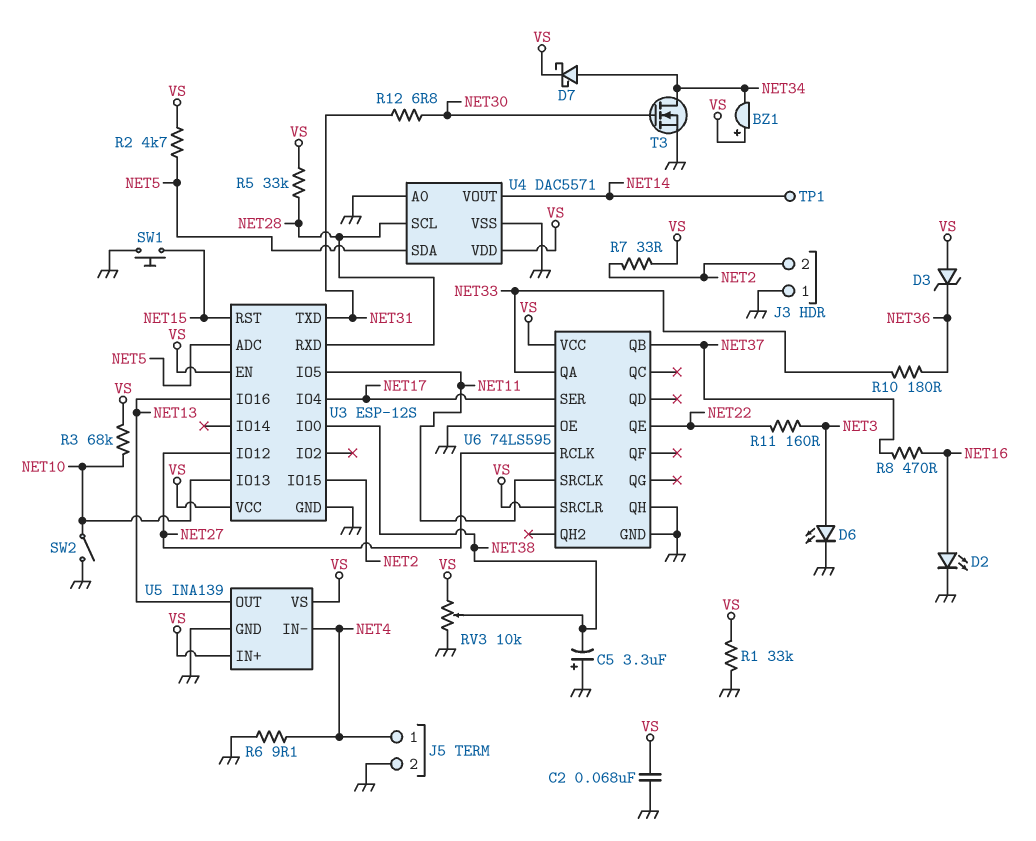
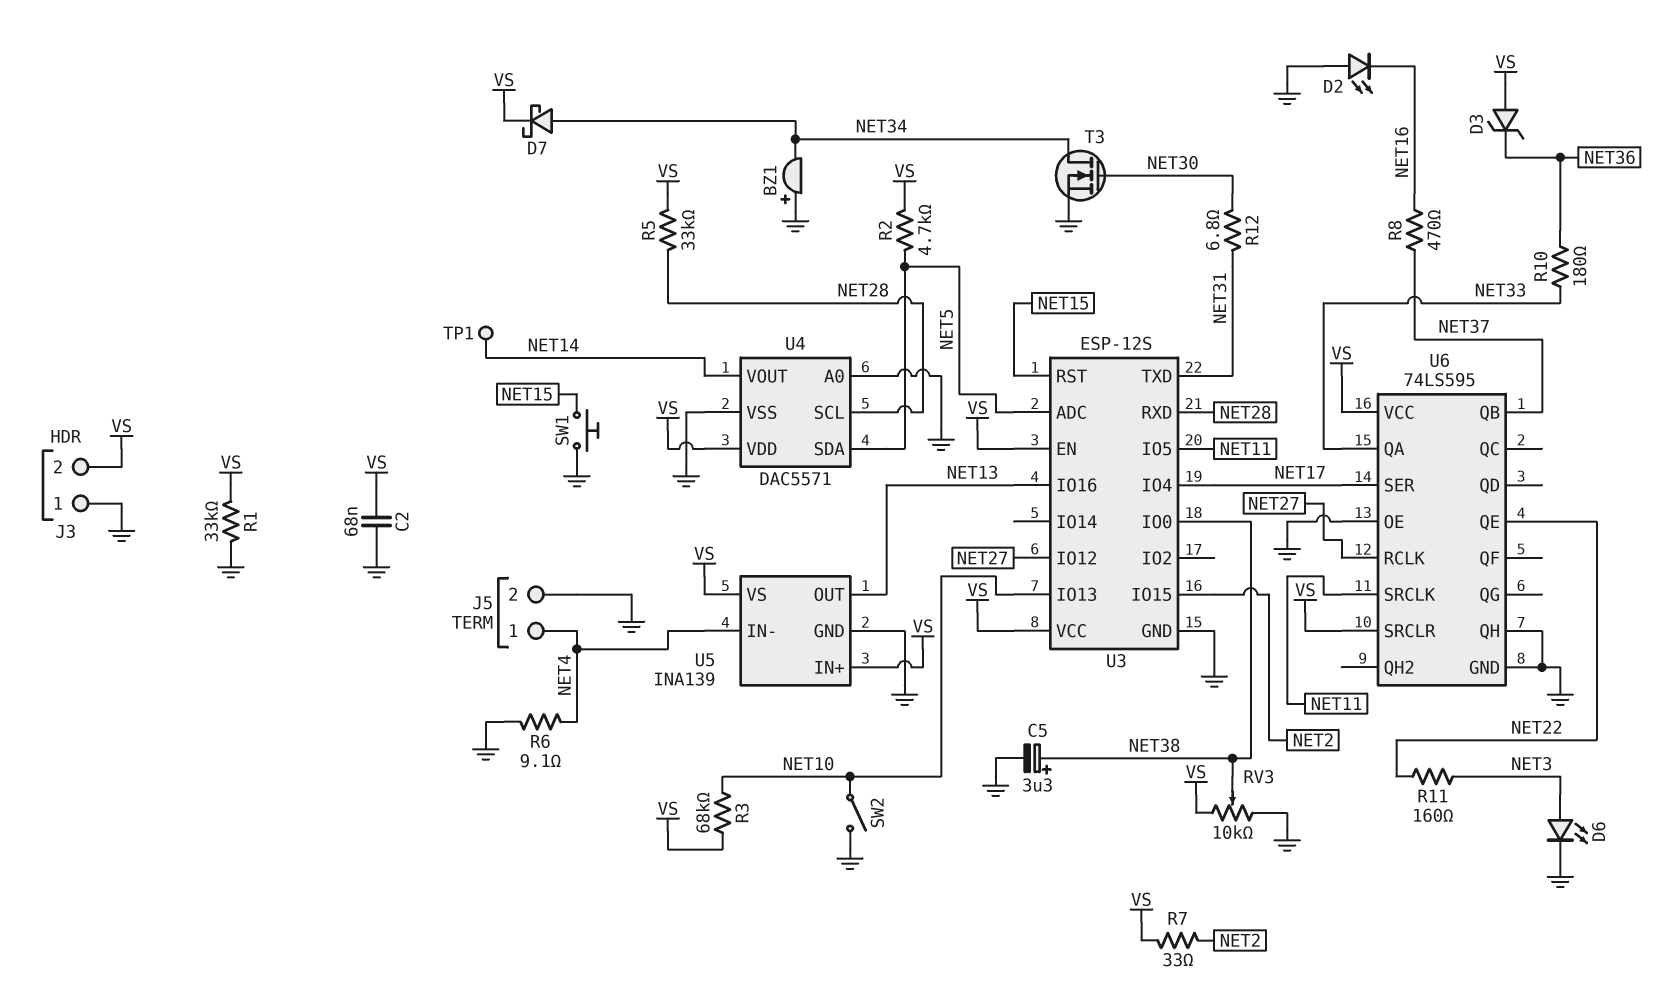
BZ1: buzzer (plus VS, minus NET34) -> buzzer (plus GND, minus NET34)
C5: 3.3uF (plus GND, minus NET38) -> 3.3uF (plus NET38, minus GND)
D2: LED (A NET16, K GND) -> LED (A GND, K NET16)
J3 pin 2: NET2 -> VS

